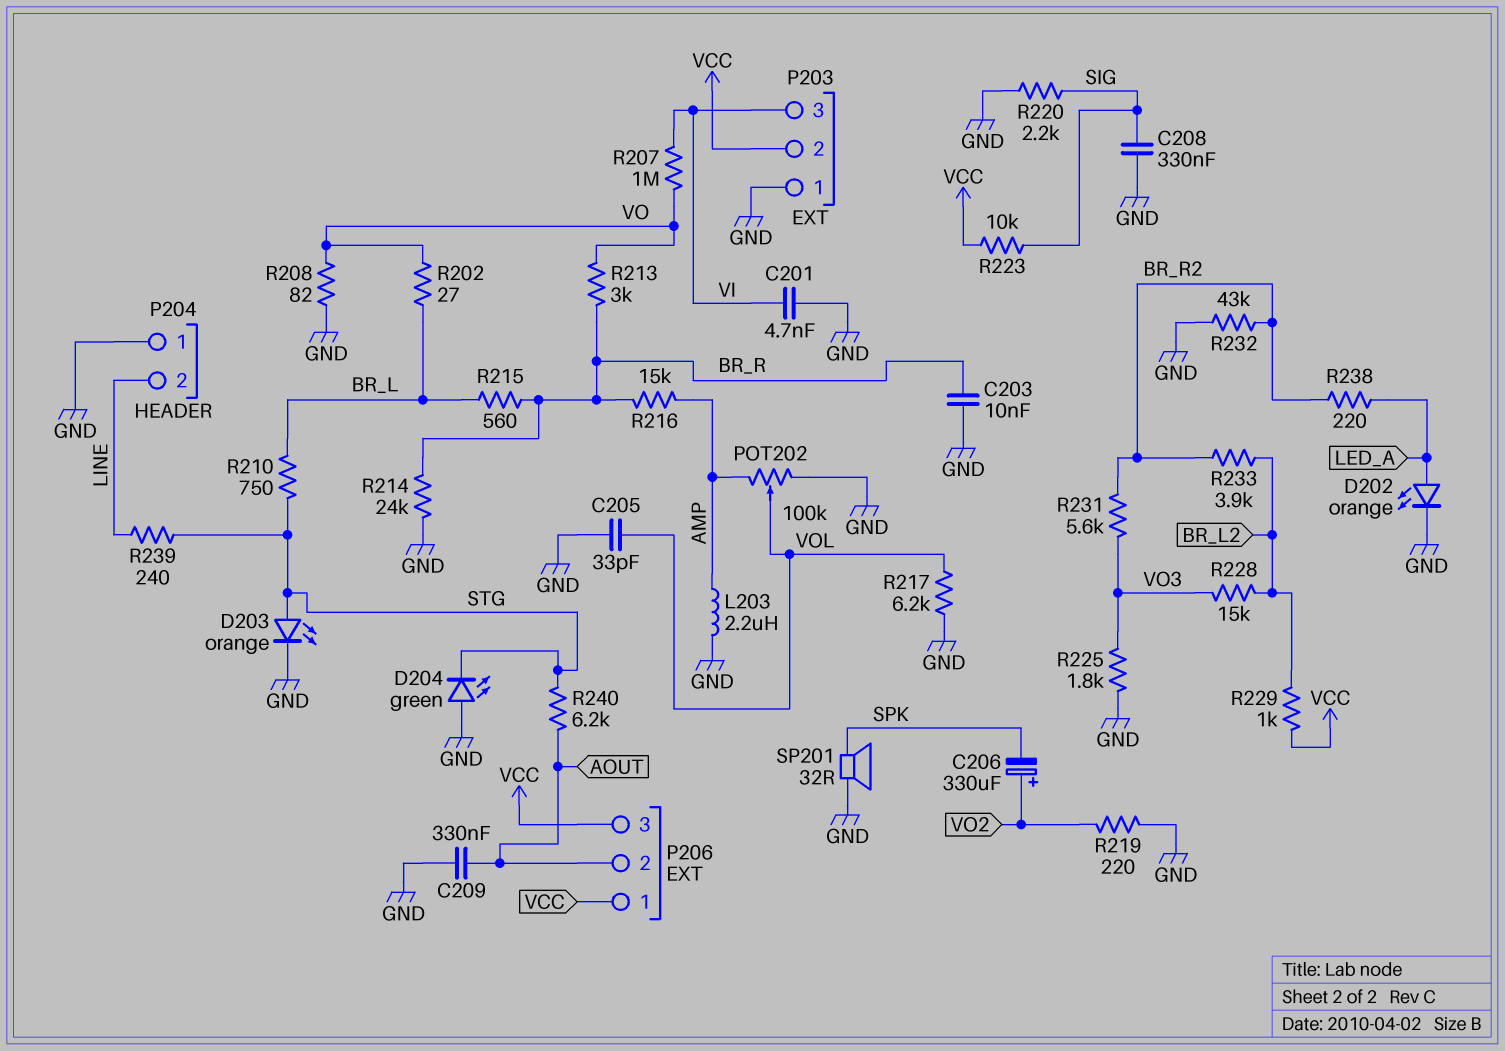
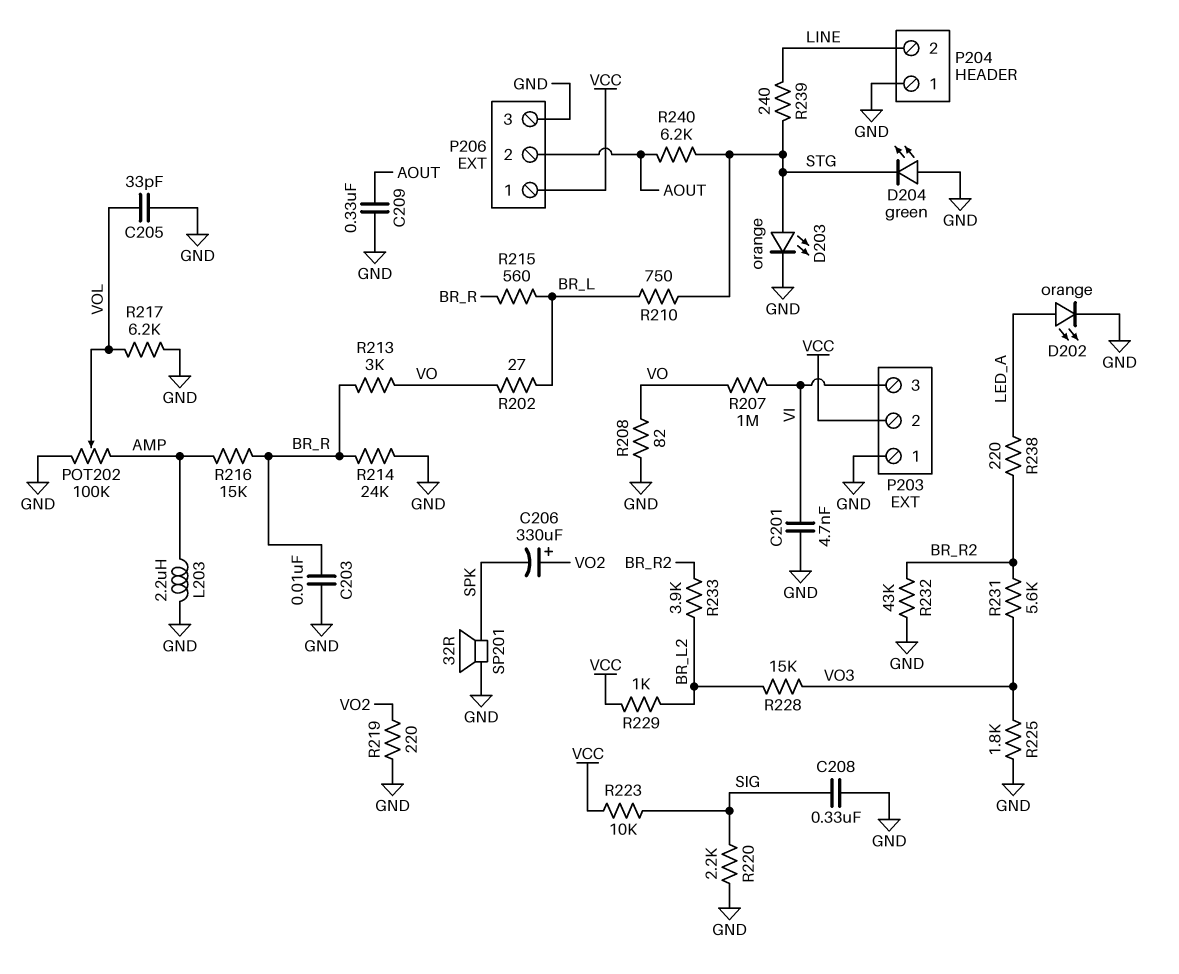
P206 pin 3: VCC -> GND

